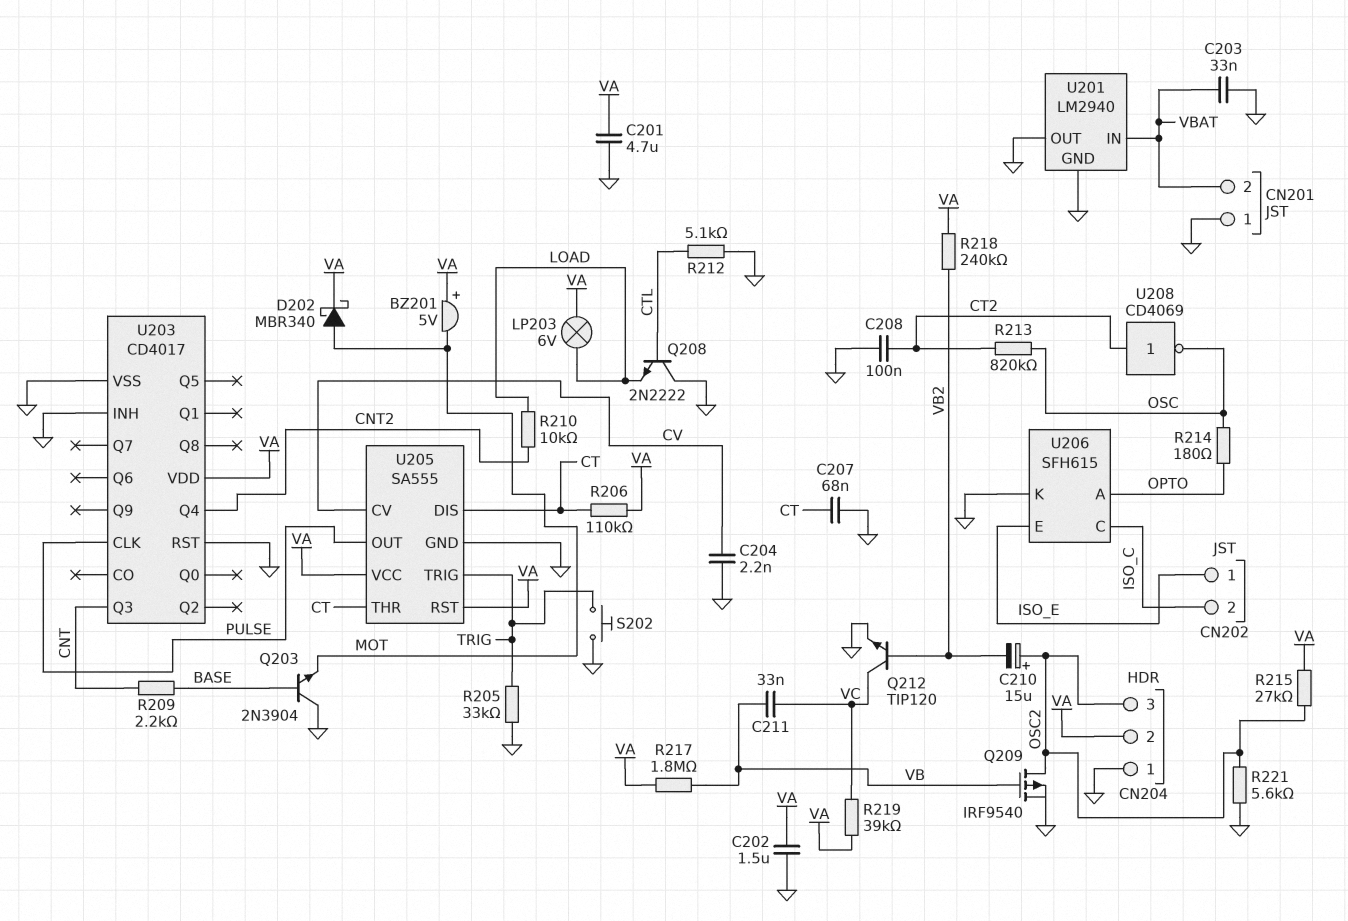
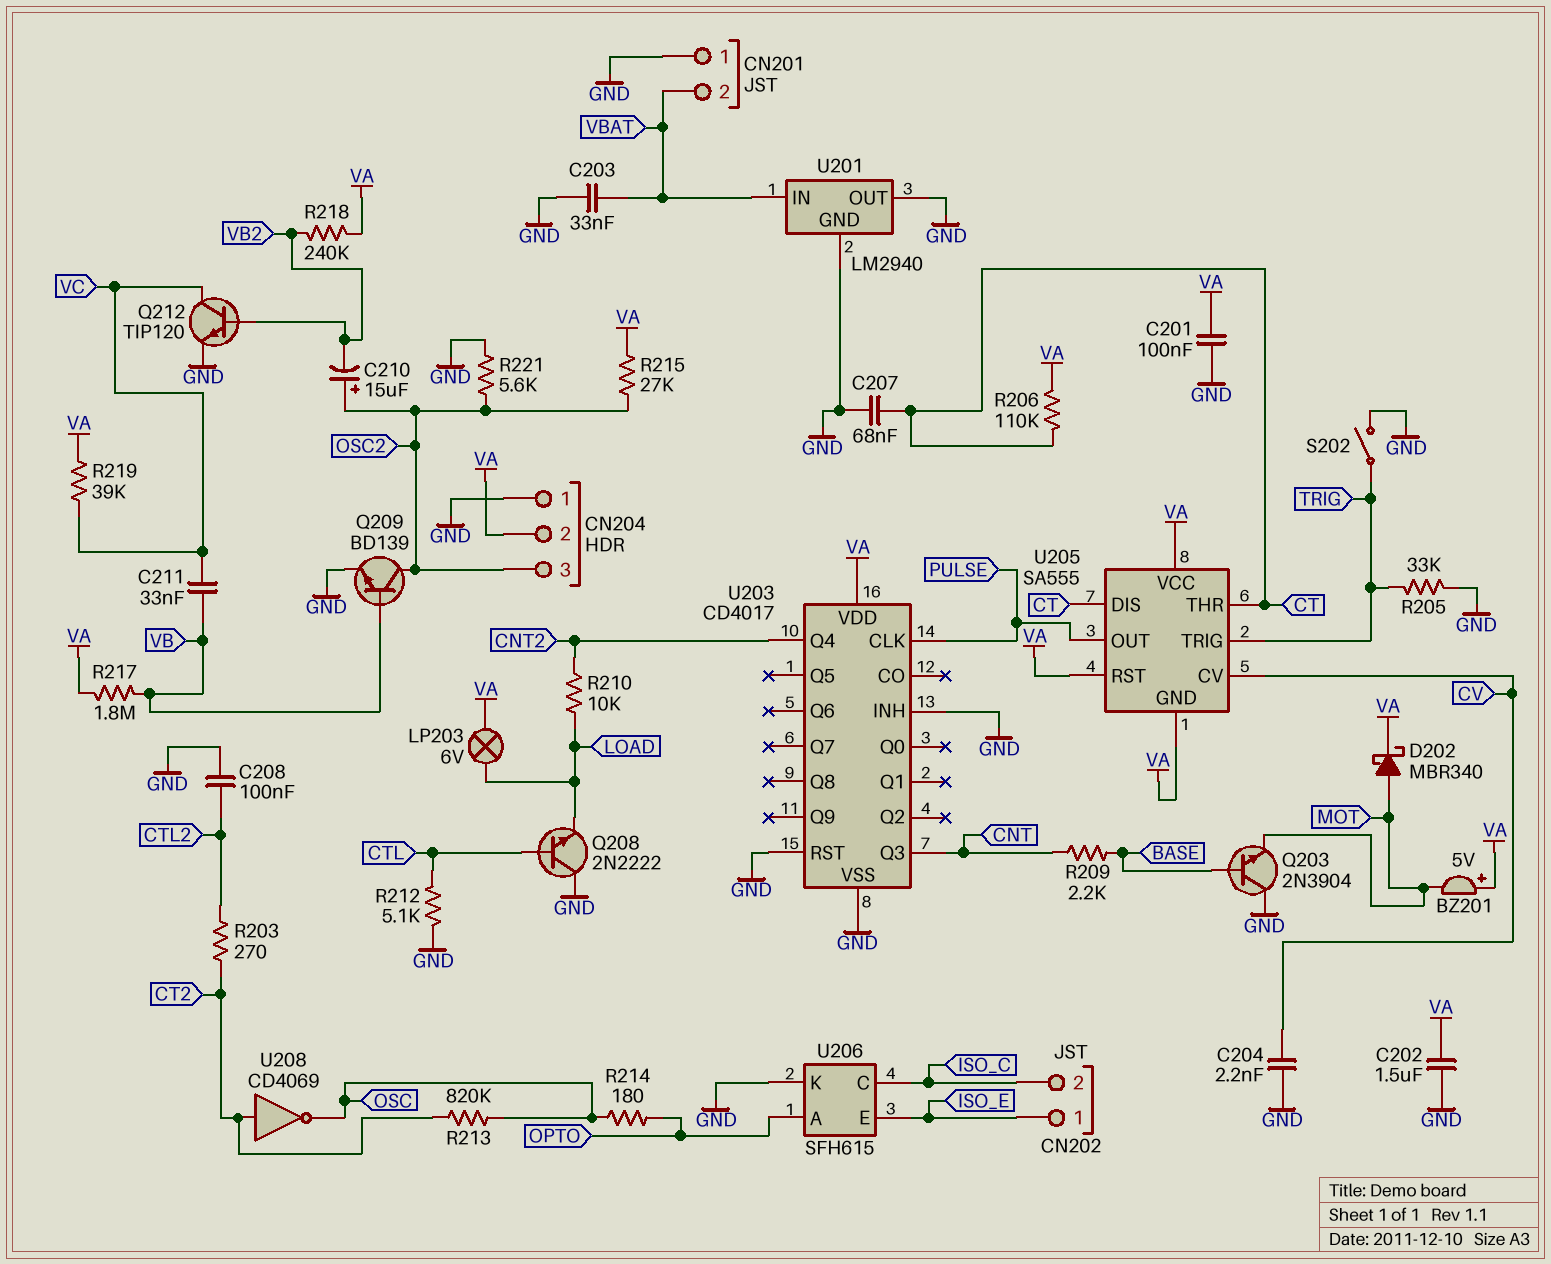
C201: 4.7uF (GND, VA) -> 100nF (GND, VA)
C208: 100nF (CT2, GND) -> 100nF (CTL2, GND)
Q209: PMOS IRF9540 (G VB, D OSC2, S GND) -> NPN BD139 (B VB, C OSC2, E GND)
R203: none -> 270 (CT2, CTL2)
S202: button (GND, TRIG) -> switch (GND, TRIG)
U205 pin GND: GND -> VA

